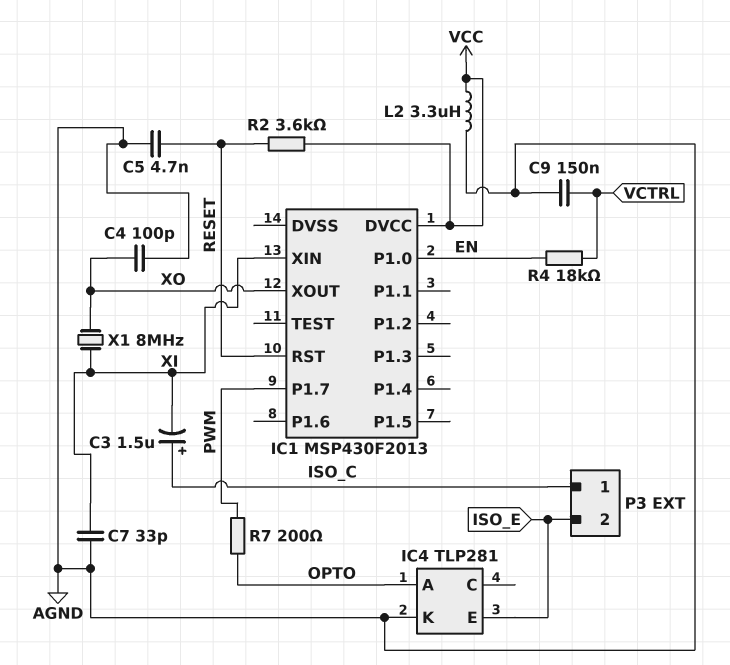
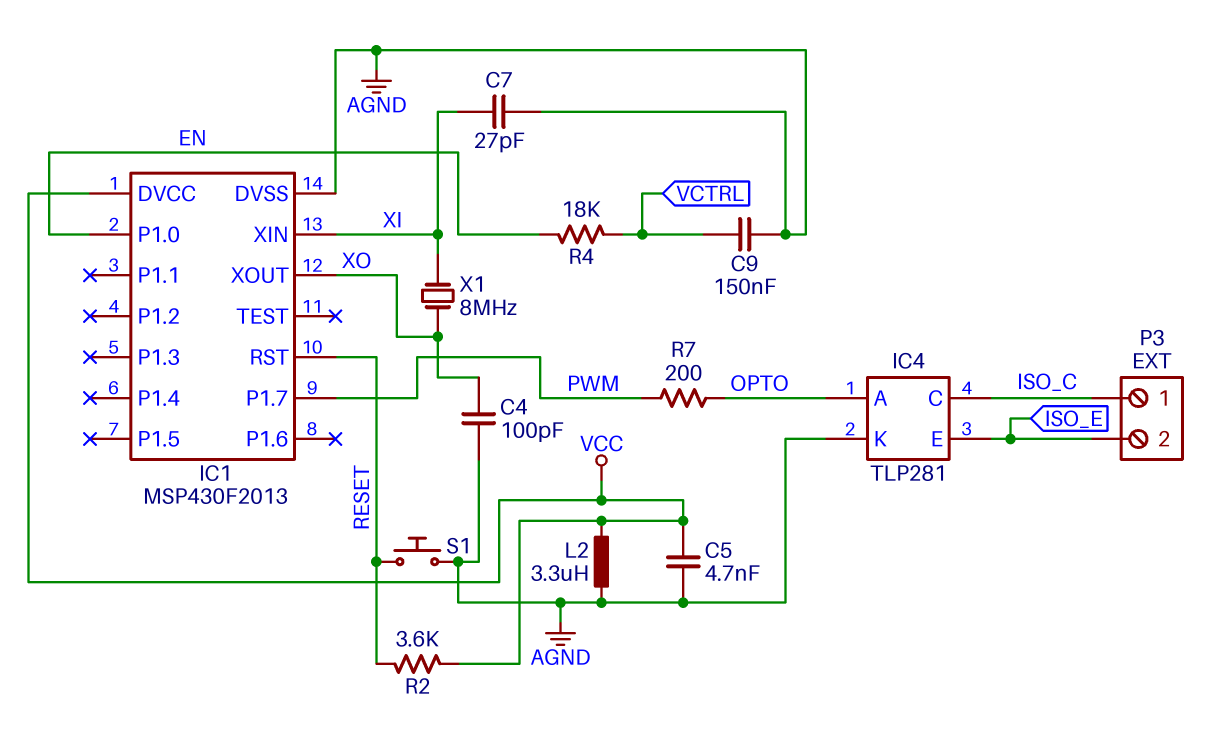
C3: 1.5uF (plus ISO_C, minus XI) -> none
C5: 4.7nF (AGND, RESET) -> 4.7nF (AGND, VCC)
C7: 33pF (AGND, XI) -> 27pF (AGND, XI)
IC1 pin DVSS: none -> AGND
IC4 pin C: none -> ISO_C
S1: none -> button (AGND, RESET)

